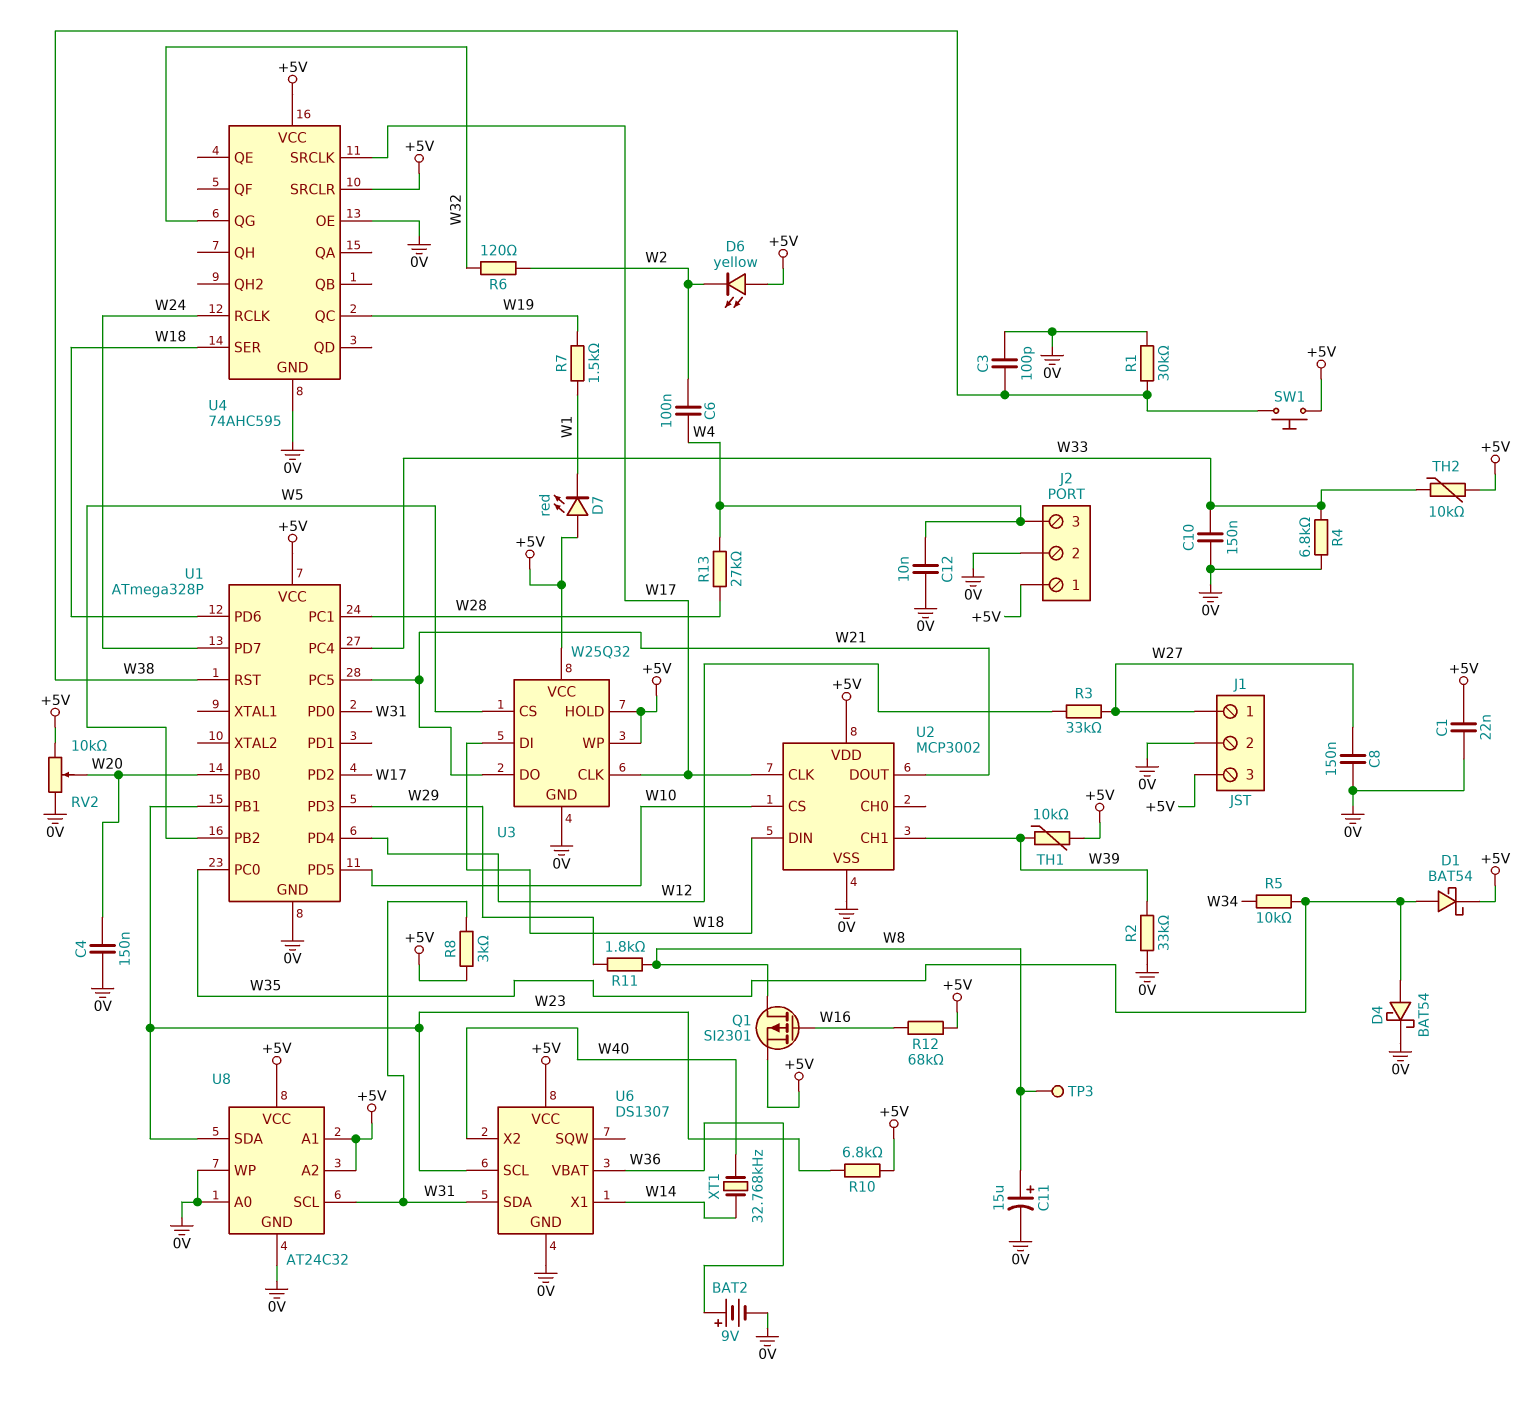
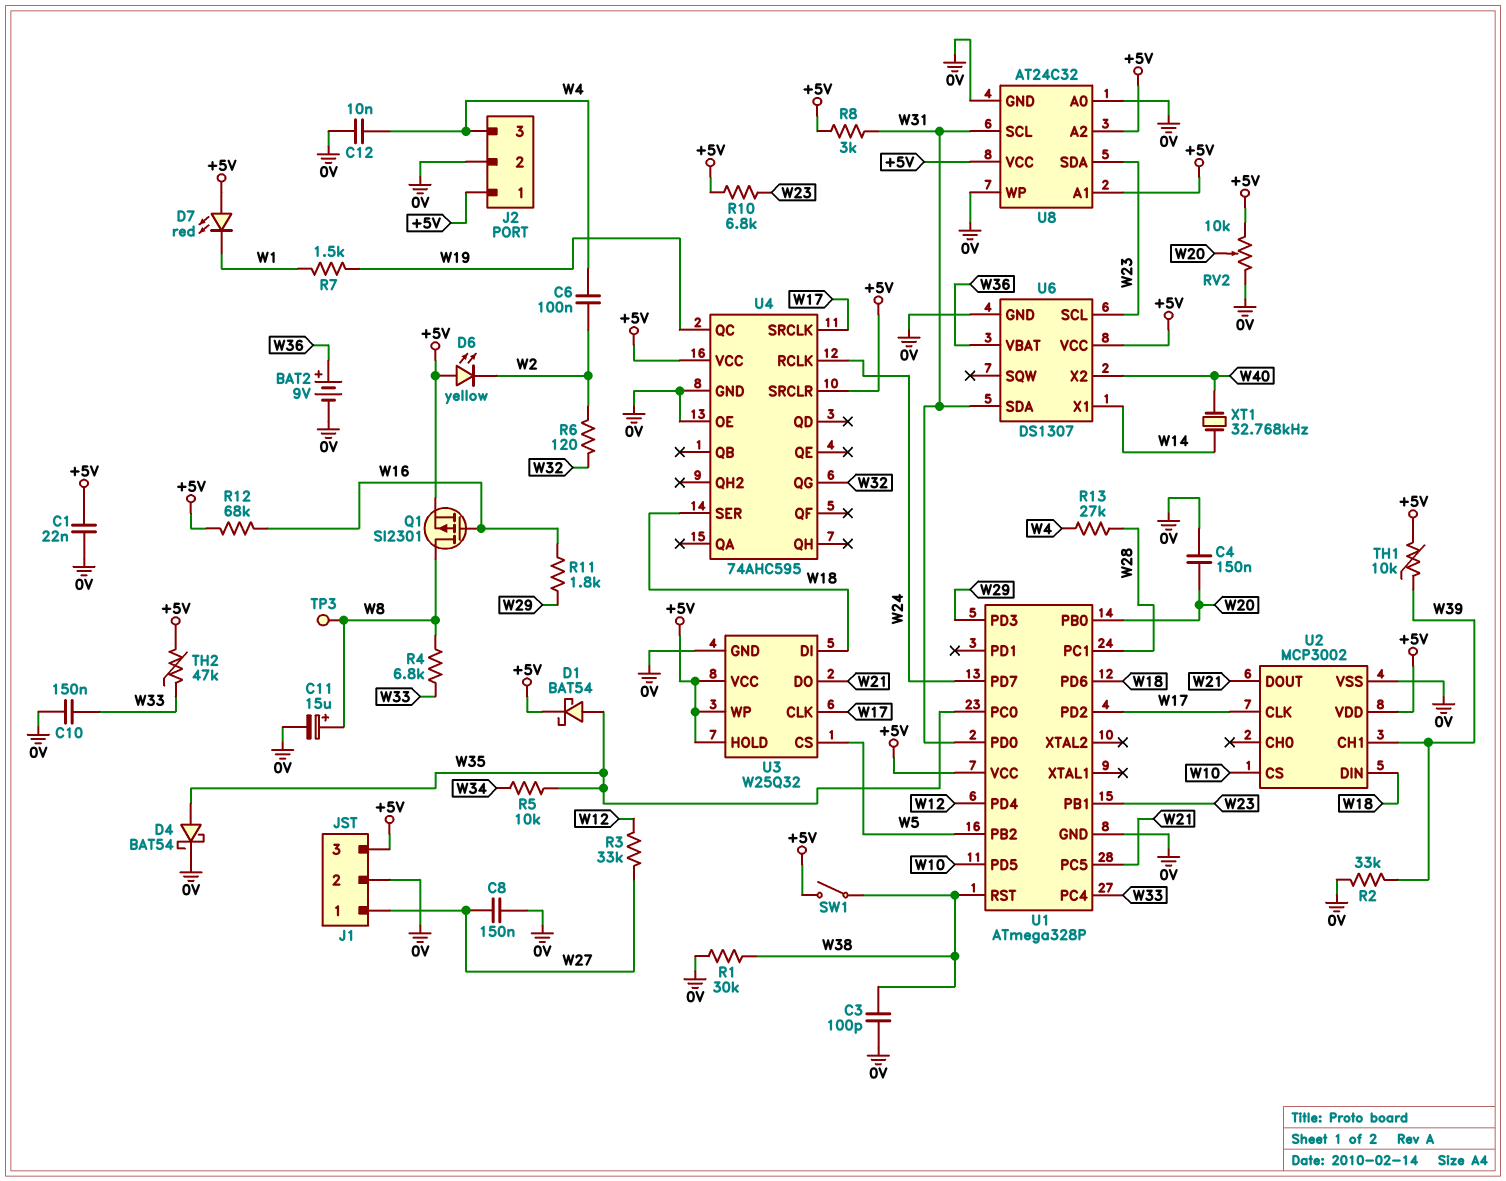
R4: 6.8k (0V, W33) -> 6.8k (W8, W33)
R11: 1.8k (W8, W29) -> 1.8k (W16, W29)
SW1: button (+5V, W38) -> switch (+5V, W38)
TH2: 10k (+5V, W33) -> 47k (+5V, W33)

